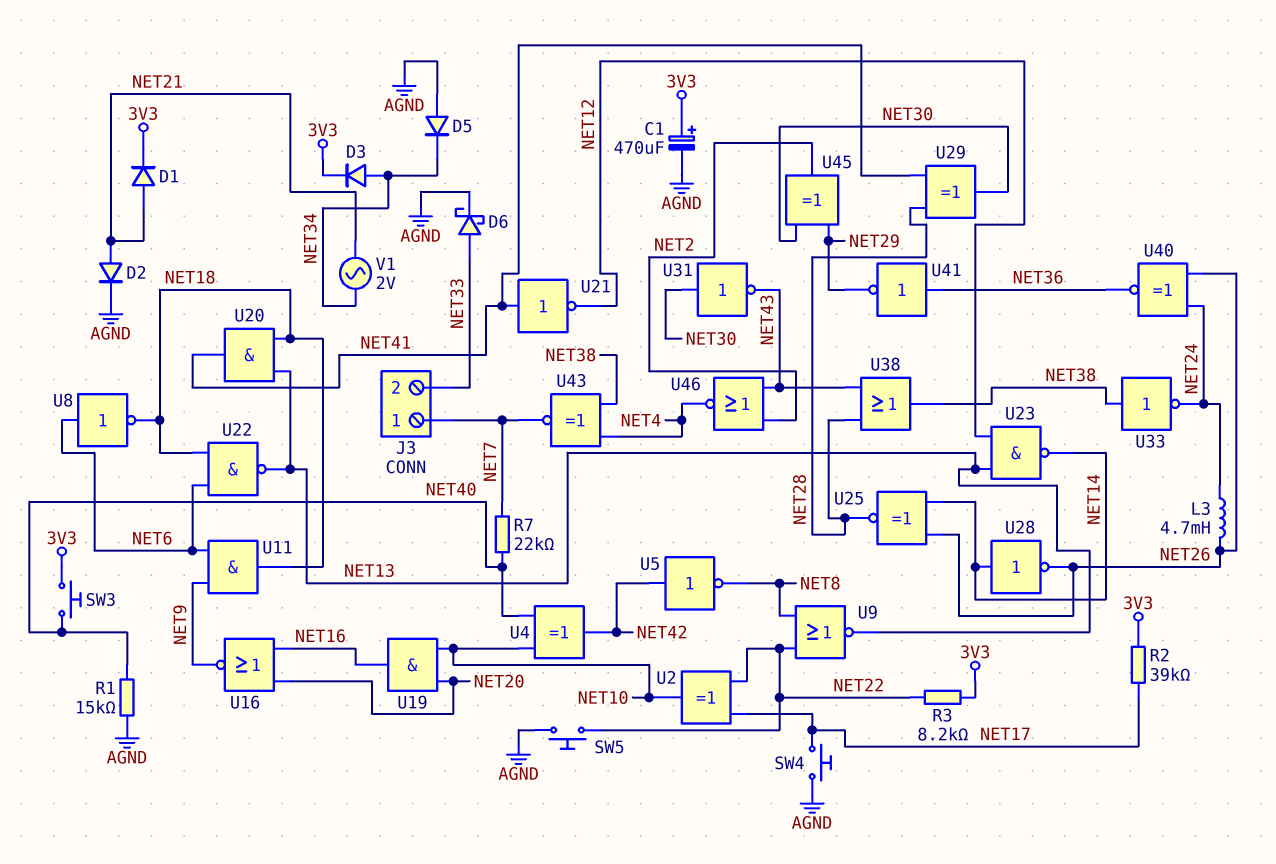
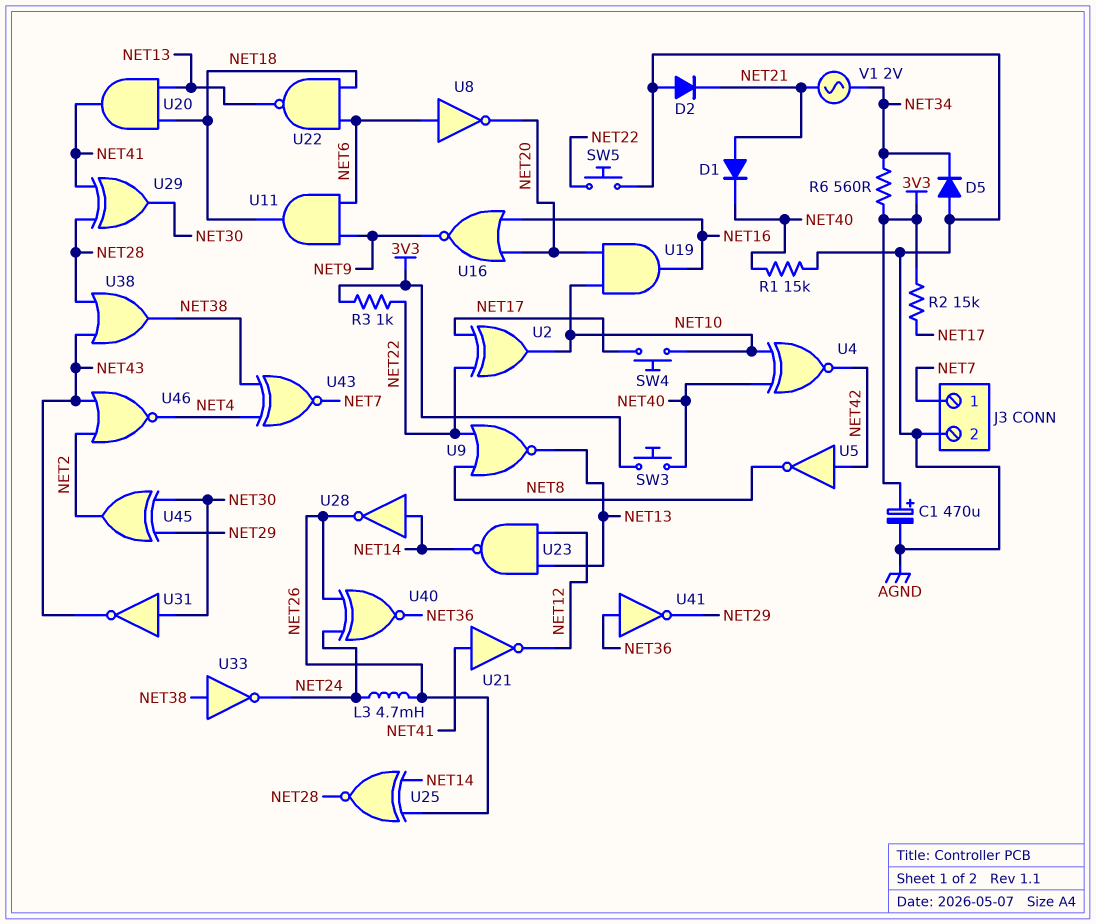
D1: diode (A NET21, K 3V3) -> diode (A NET21, K NET40)
D2: diode (A NET21, K AGND) -> diode (A AGND, K NET21)
D3: diode (A NET34, K 3V3) -> none
D6: schottky (A NET33, K AGND) -> none
J3 pin 2: NET33 -> AGND
R2: 39k (3V3, NET17) -> 15k (3V3, NET17)
R3: 8.2k (3V3, NET22) -> 1k (3V3, NET22)
R6: none -> 560 (3V3, NET34)
R7: 22k (NET7, NET40) -> none
SW4: button (AGND, NET17) -> button (NET10, NET17)
U4: XOR (in NET10, in NET40, out NET42) -> XNOR (in NET10, in NET40, out NET42)
U8: NOT (in NET6, out NET18) -> NOT (in NET6, out NET20)

